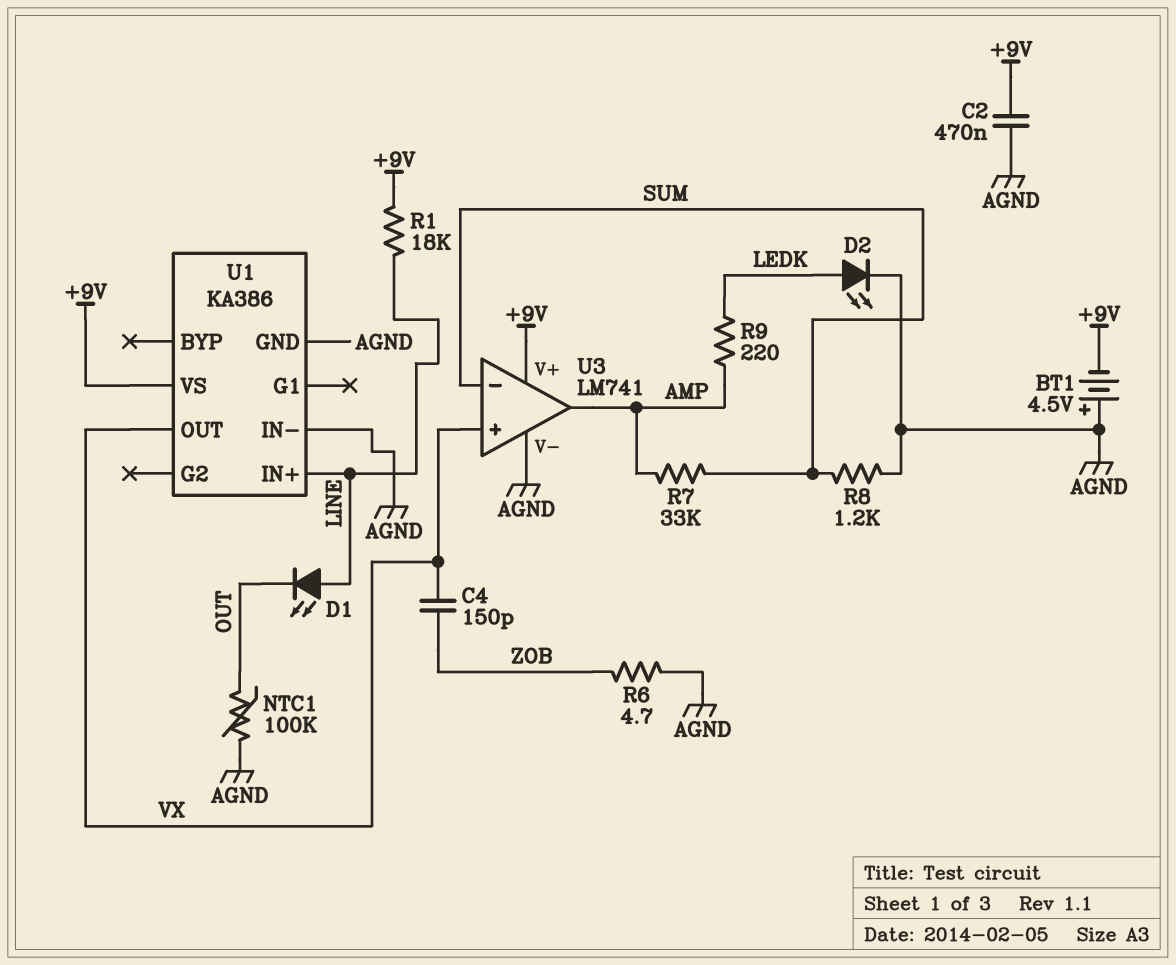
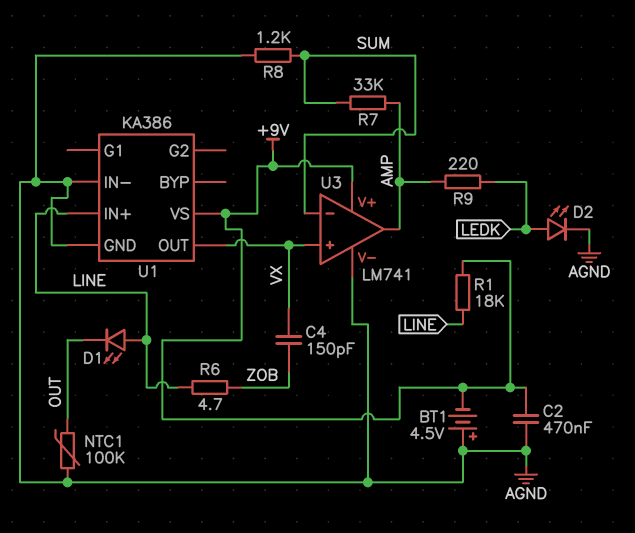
R6: 4.7 (AGND, ZOB) -> 4.7 (LINE, ZOB)

